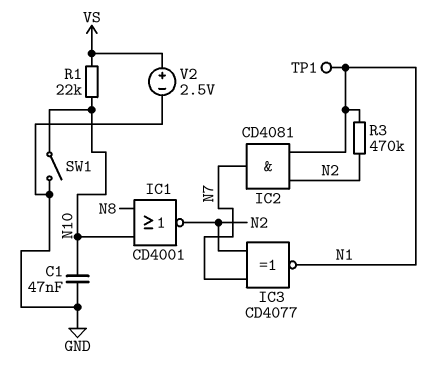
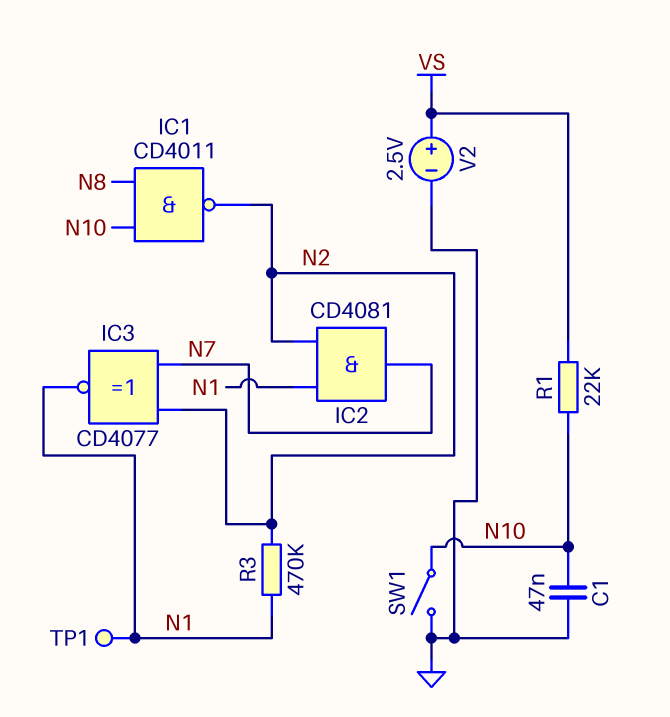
IC1: NOR CD4001 (in N8, in N10, out N2) -> NAND CD4011 (in N8, in N10, out N2)

